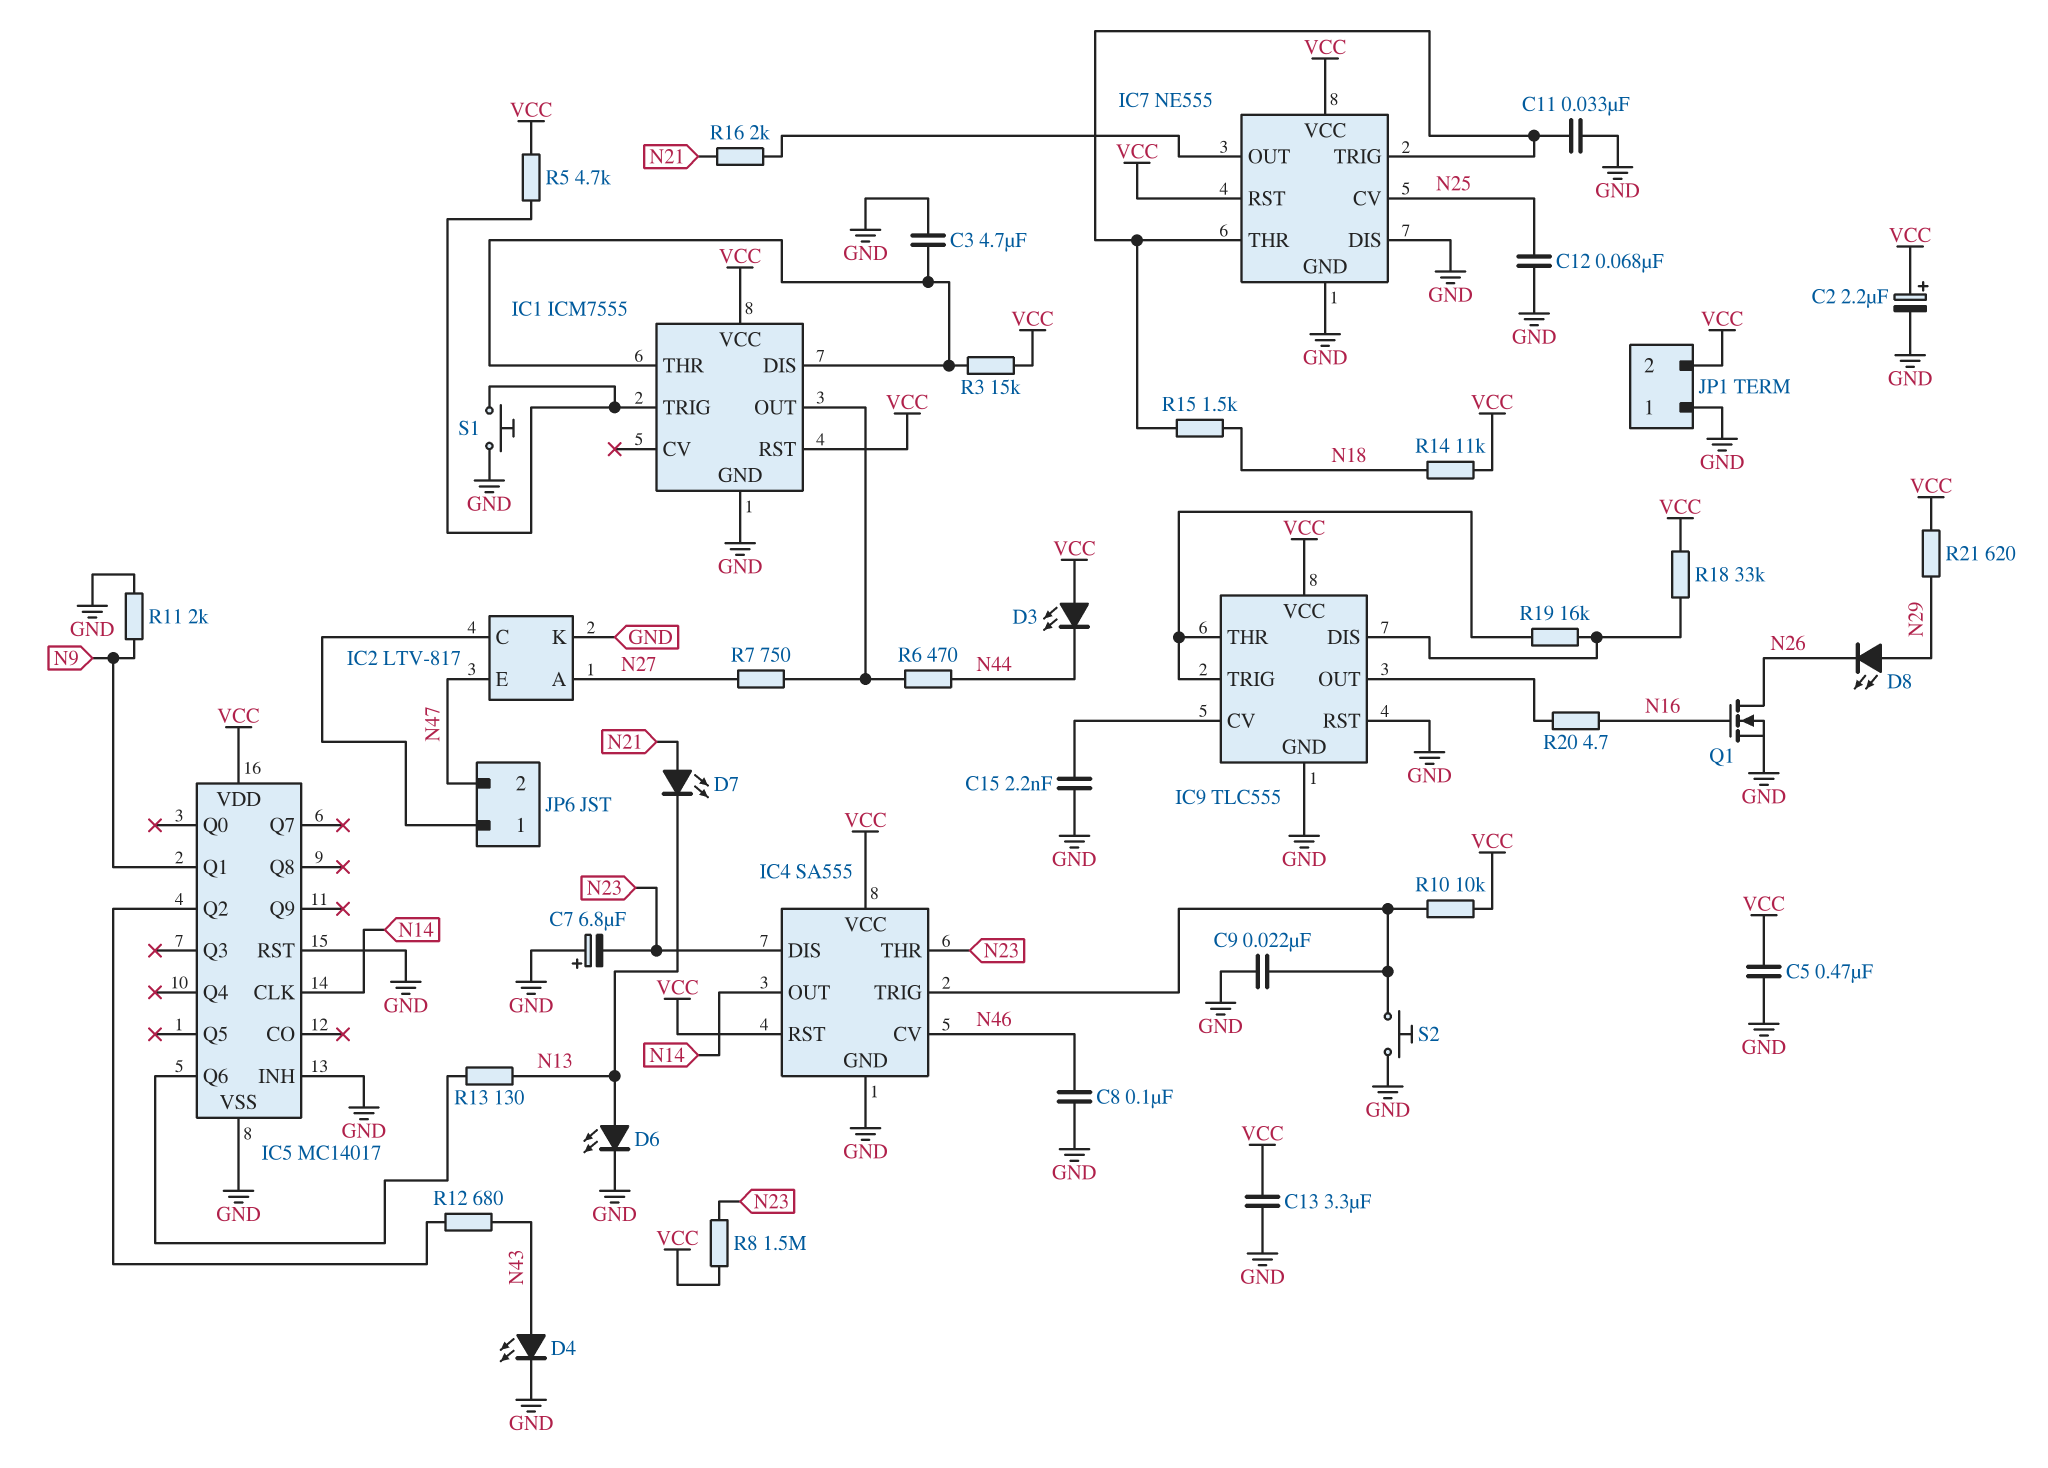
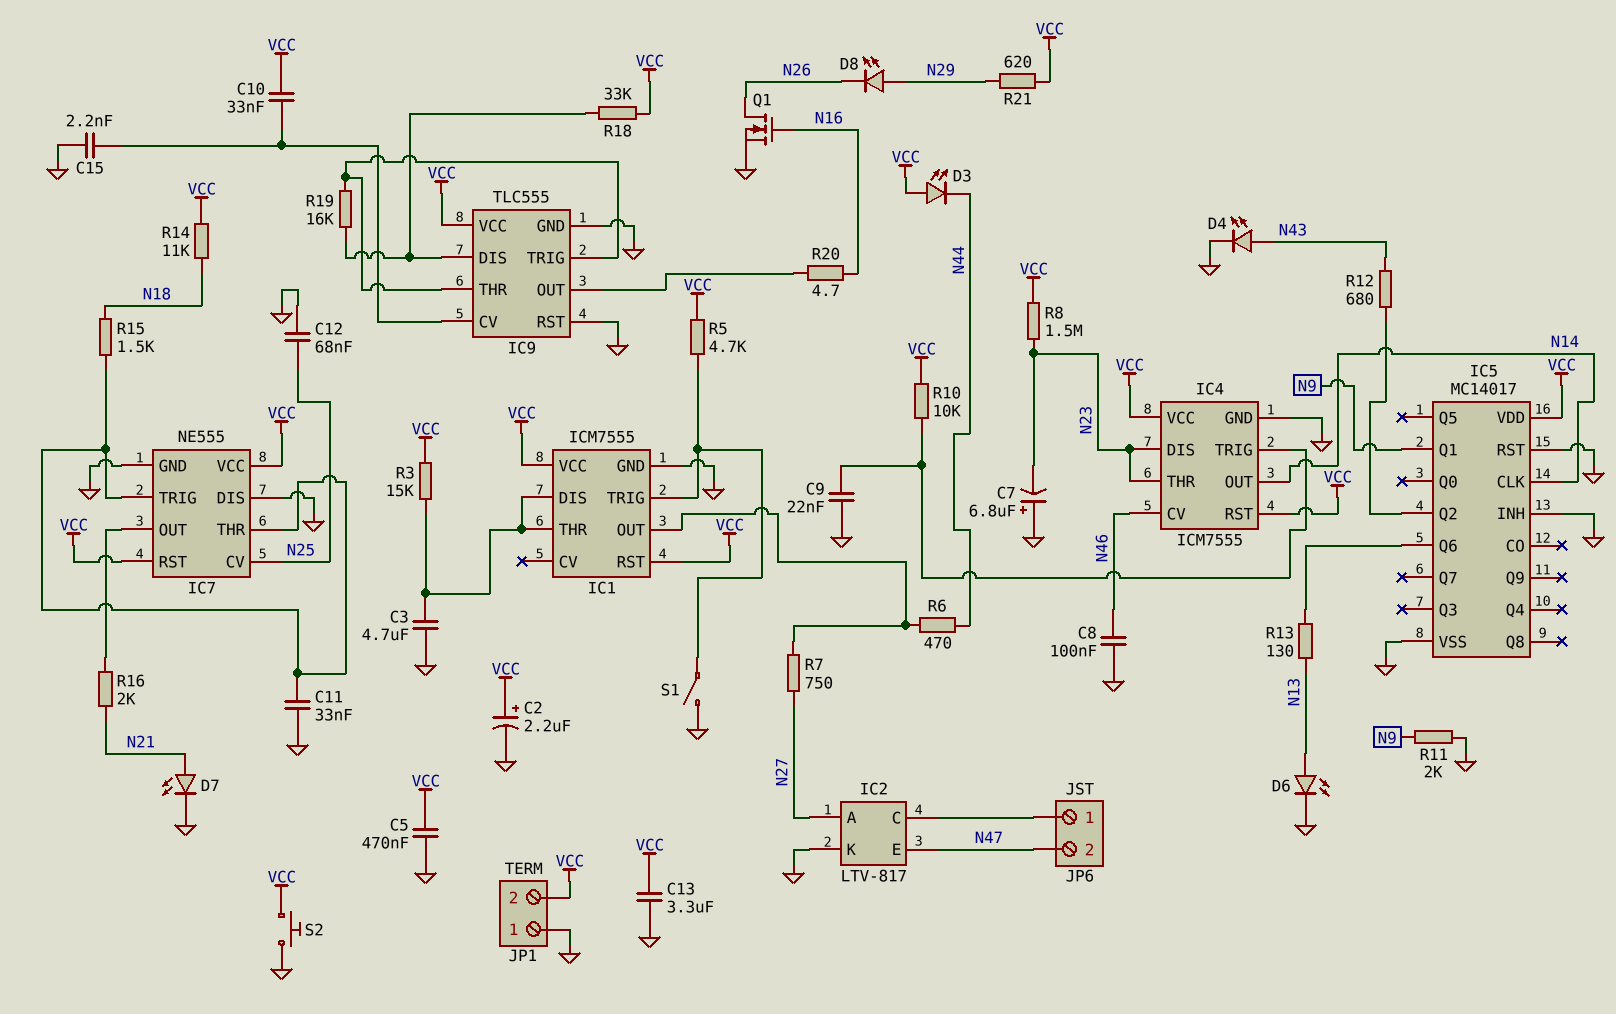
C10: none -> 33nF (IC9/CV, VCC)
D7: LED (A N21, K N13) -> LED (A N21, K GND)
IC4: SA555 -> ICM7555
S1: button (GND, IC1/TRIG) -> switch (GND, IC1/TRIG)
S2: button (GND, IC4/TRIG) -> button (GND, VCC)

